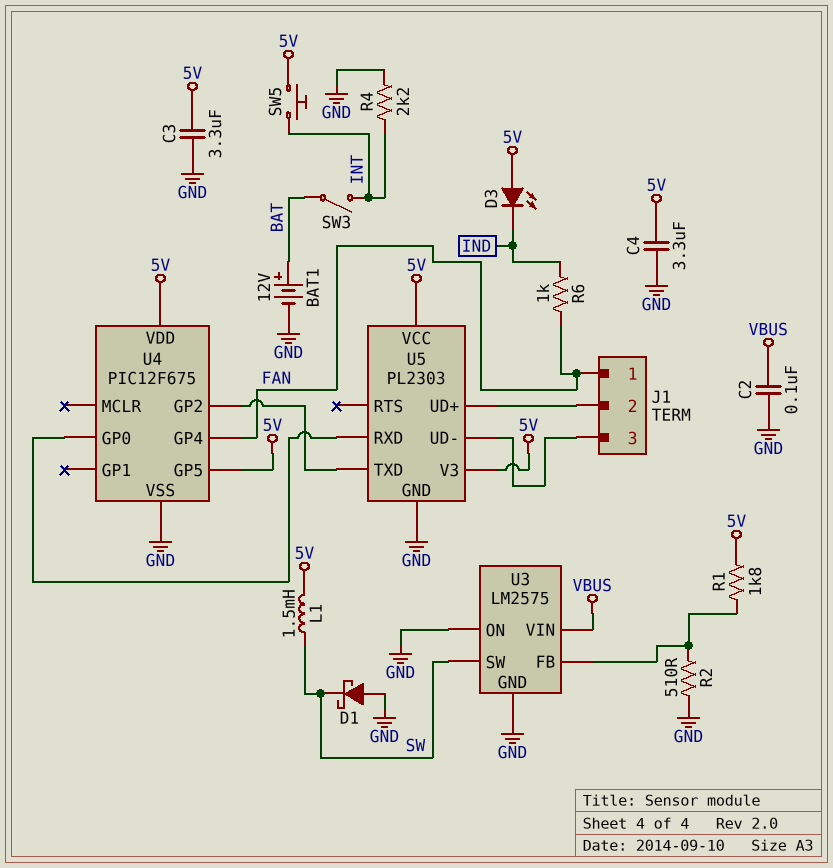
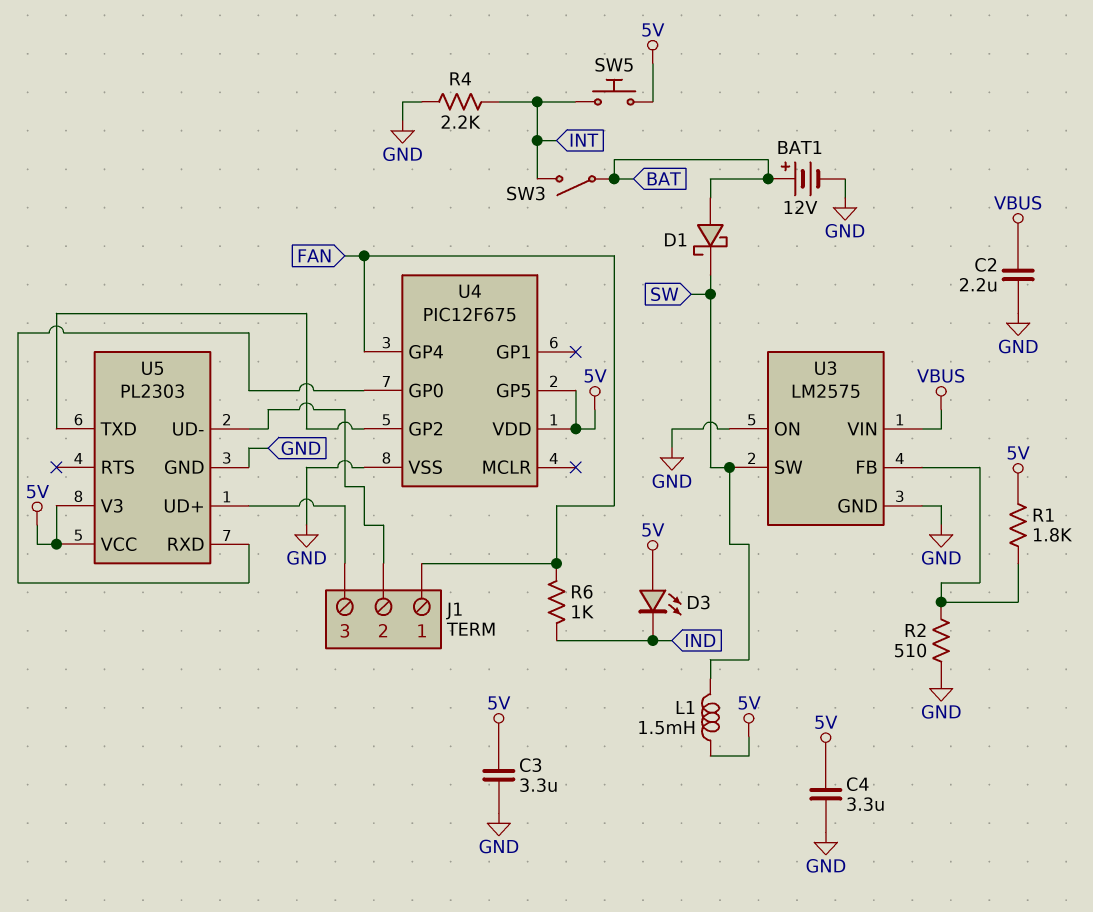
C2: 100nF (GND, VBUS) -> 2.2uF (GND, VBUS)
D1: schottky (A GND, K SW) -> schottky (A BAT, K SW)
U5 pin UD+: J1/2 -> J1/3
U5 pin UD-: J1/3 -> J1/2

